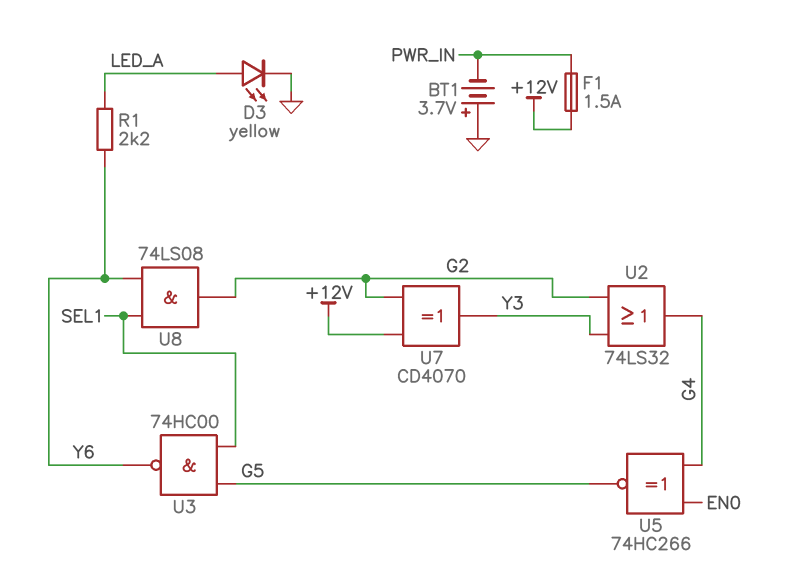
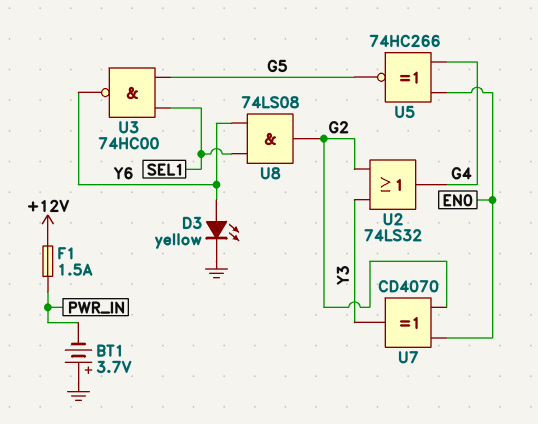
D3: LED yellow (A LED_A, K GND) -> LED yellow (A Y6, K GND)
R1: 2.2k (LED_A, Y6) -> none
U7: XOR CD4070 (in +12V, in G2, out Y3) -> XOR CD4070 (in EN0, in G2, out Y3)

